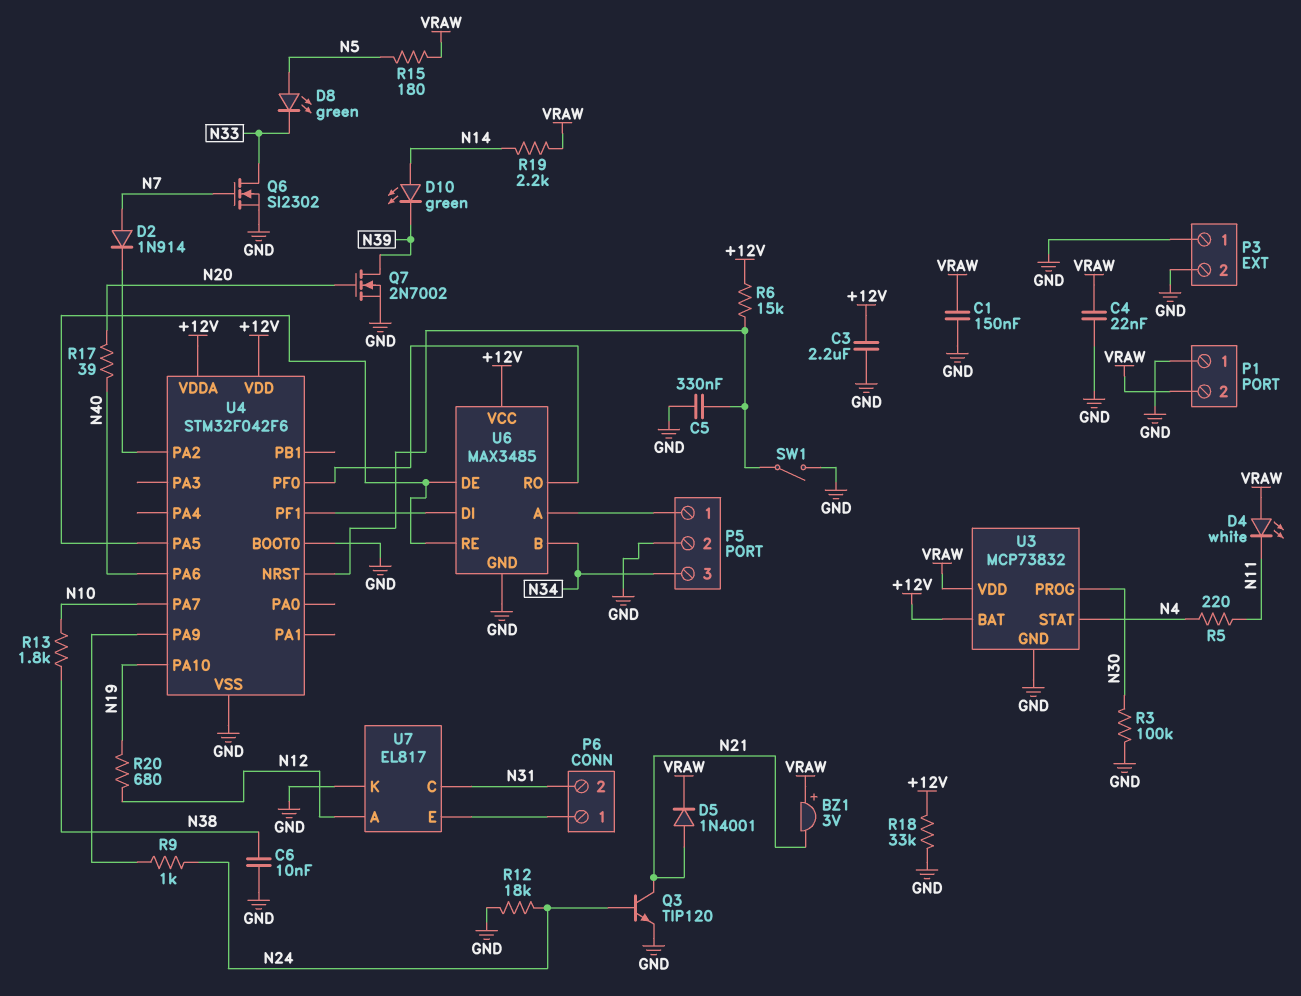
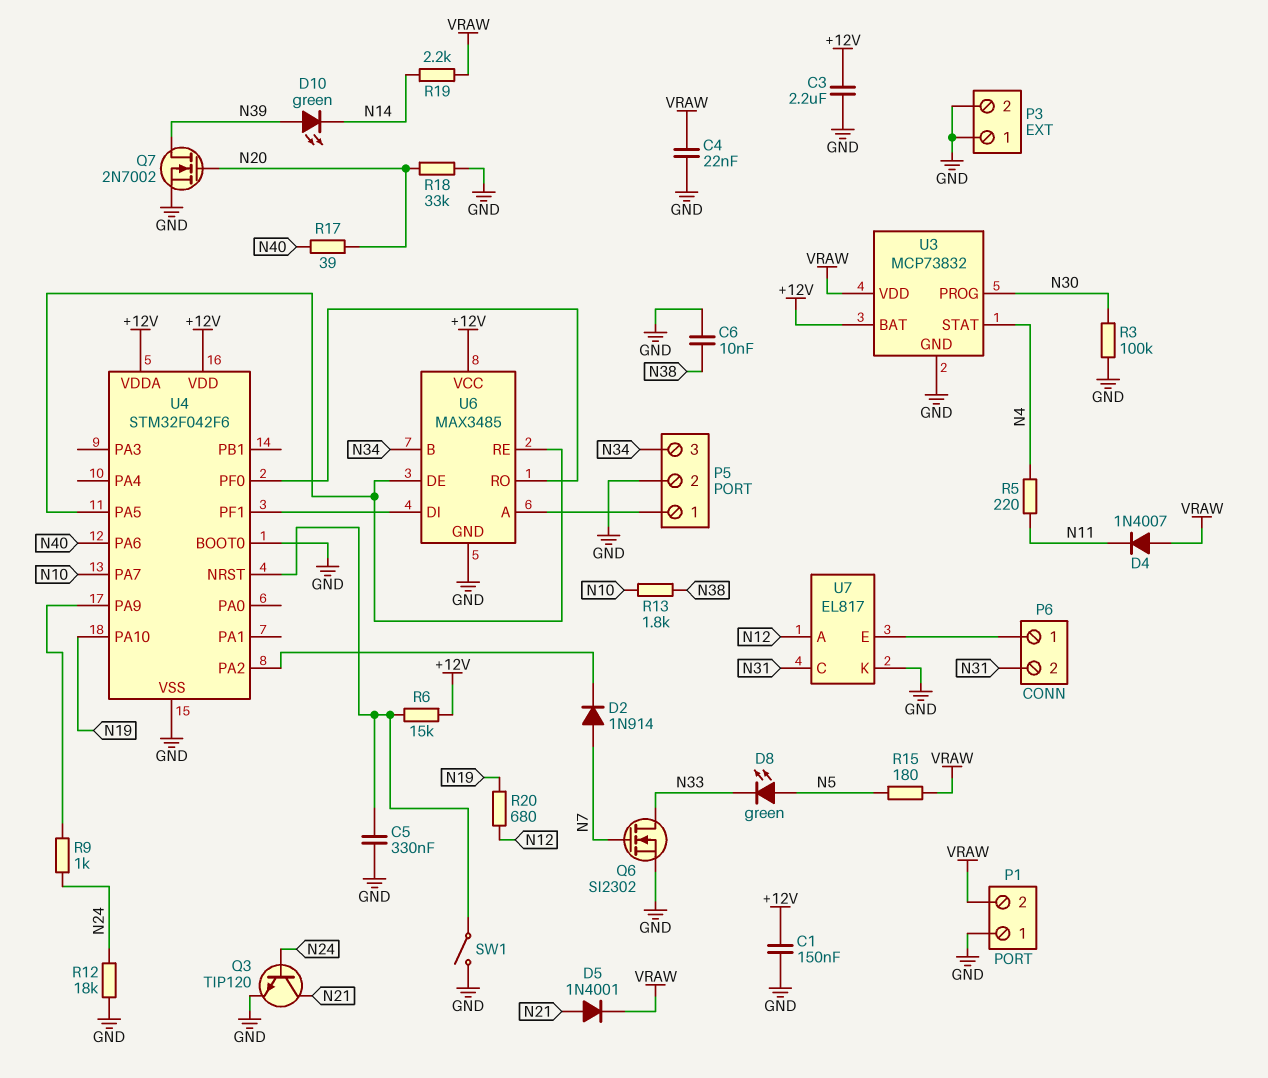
BZ1: buzzer 3V (plus VRAW, minus N21) -> none
C1: 150nF (GND, VRAW) -> 150nF (+12V, GND)
D4: LED white (A VRAW, K N11) -> diode 1N4007 (A VRAW, K N11)
D10: LED green (A N14, K N39) -> LED green (A N39, K N14)
R18: 33k (+12V, GND) -> 33k (GND, N20)

